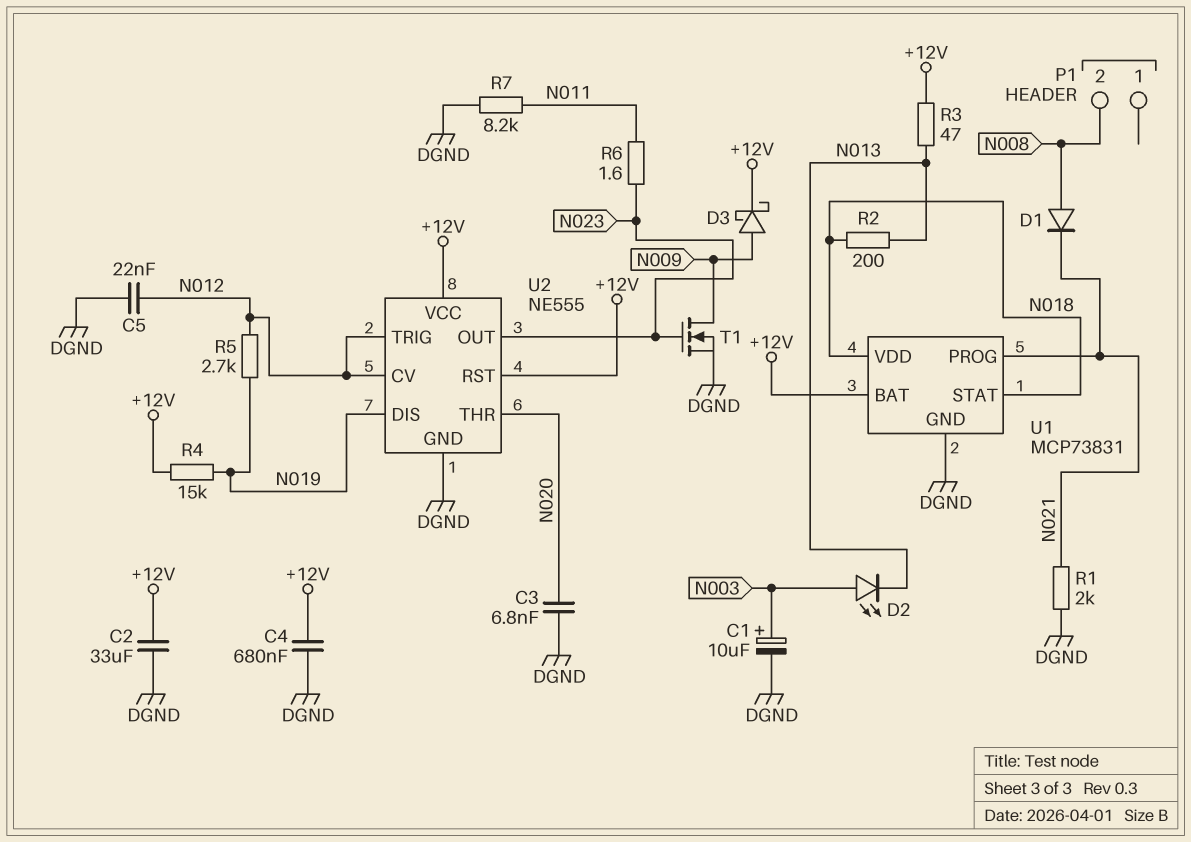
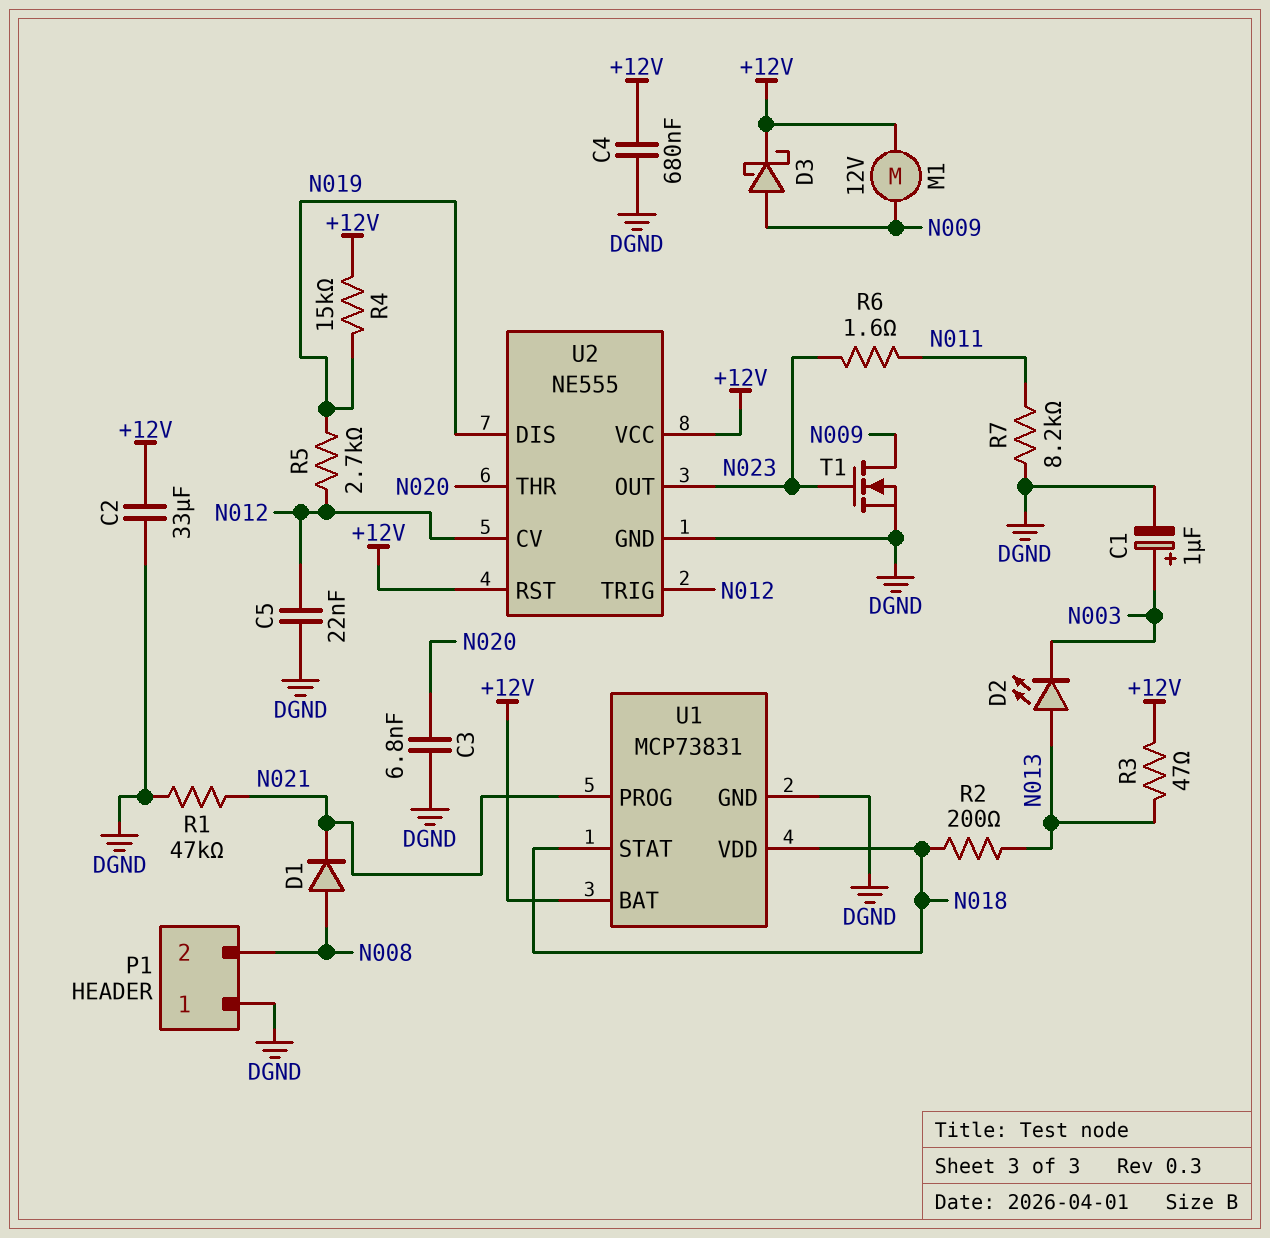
C1: 10uF (plus N003, minus DGND) -> 1uF (plus N003, minus DGND)
D2: LED (A N003, K N013) -> LED (A N013, K N003)
M1: none -> motor 12V (+12V, N009)
P1 pin 1: none -> DGND
R1: 2k (DGND, N021) -> 47k (DGND, N021)

